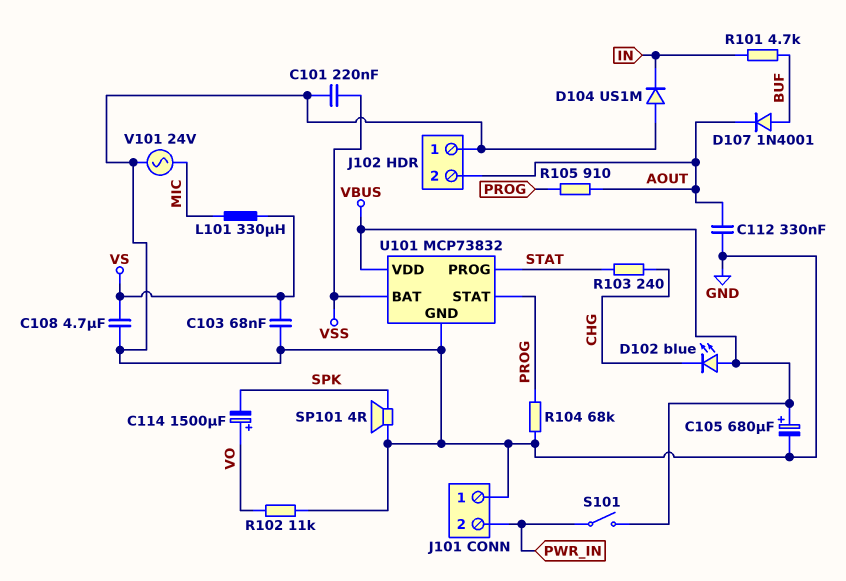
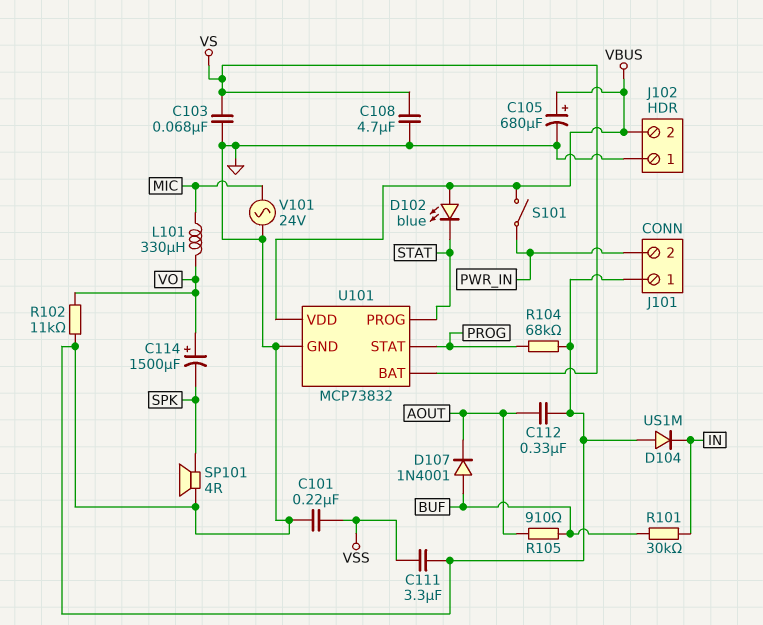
C111: none -> 3.3uF (GND, VSS)
D102: LED blue (A VBUS, K CHG) -> LED blue (A VBUS, K STAT)
J102 pin 2: AOUT -> VBUS
L101: 330uH (MIC, VS) -> 330uH (MIC, VO)
R101: 4.7k (BUF, IN) -> 30k (BUF, IN)
R103: 240 (CHG, STAT) -> none
R105: 910 (AOUT, PROG) -> 910 (AOUT, BUF)
U101 pin BAT: VSS -> VS

